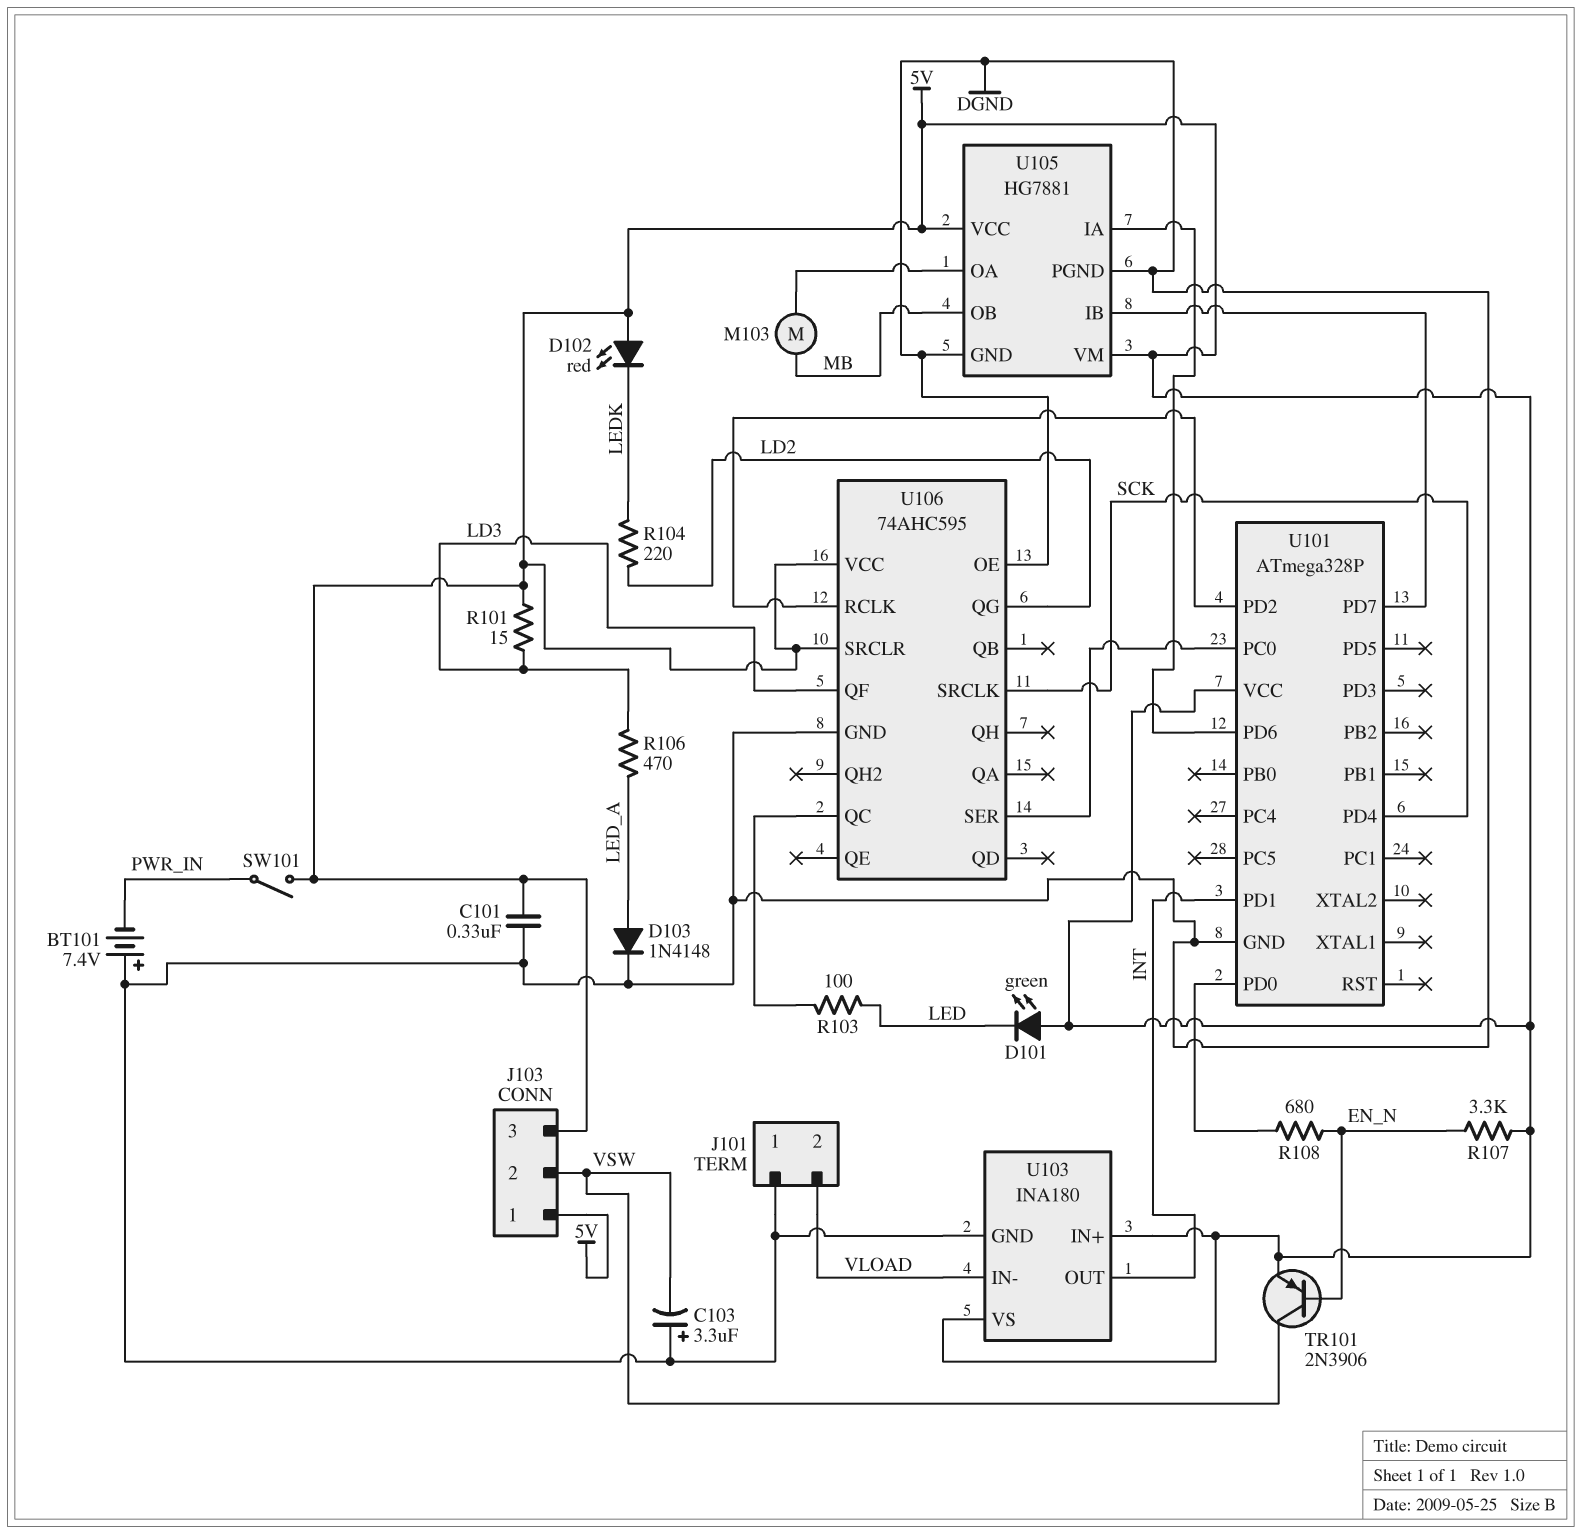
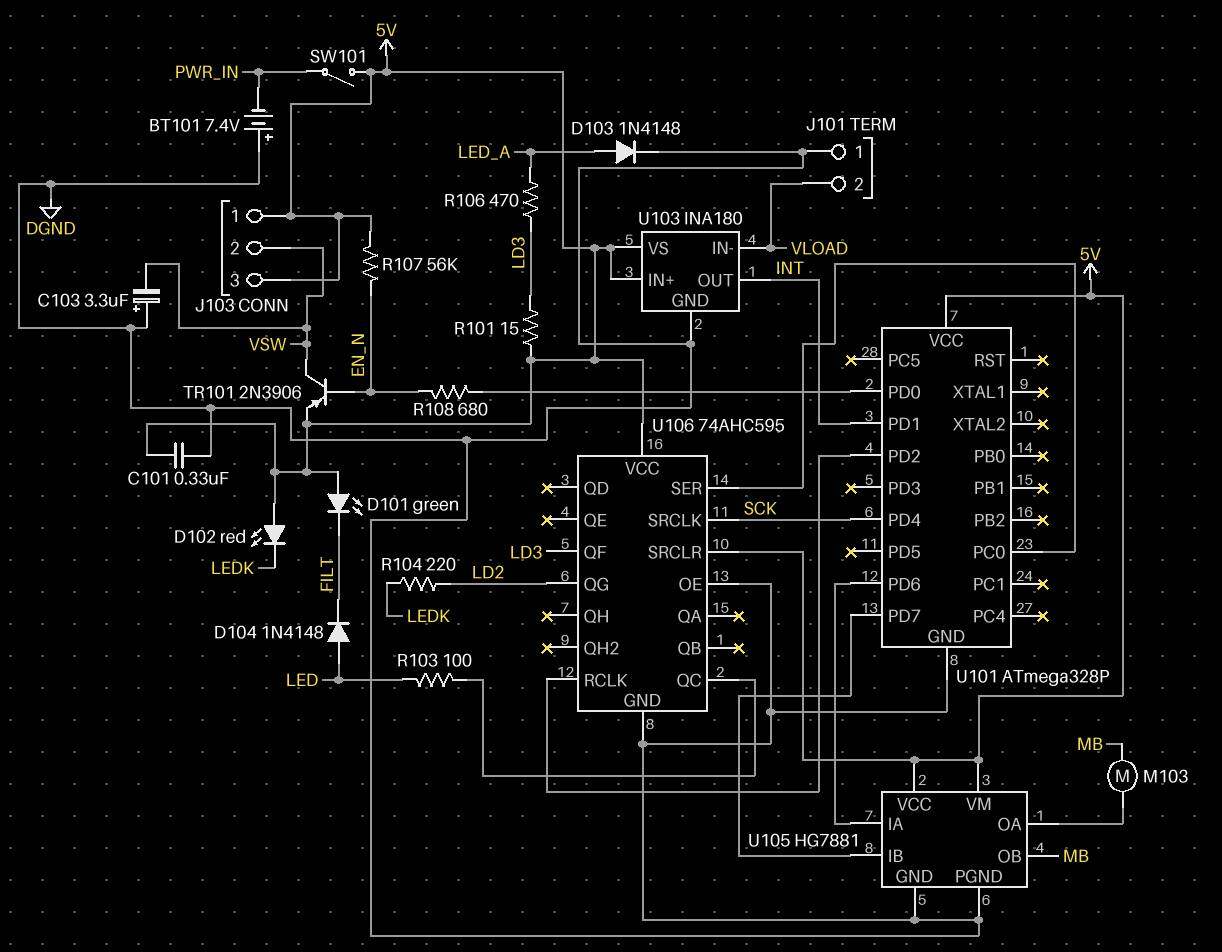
D101: LED green (A 5V, K LED) -> LED green (A 5V, K FILT)
D104: none -> diode 1N4148 (A LED, K FILT)
R107: 3.3k (5V, EN_N) -> 56k (5V, EN_N)

